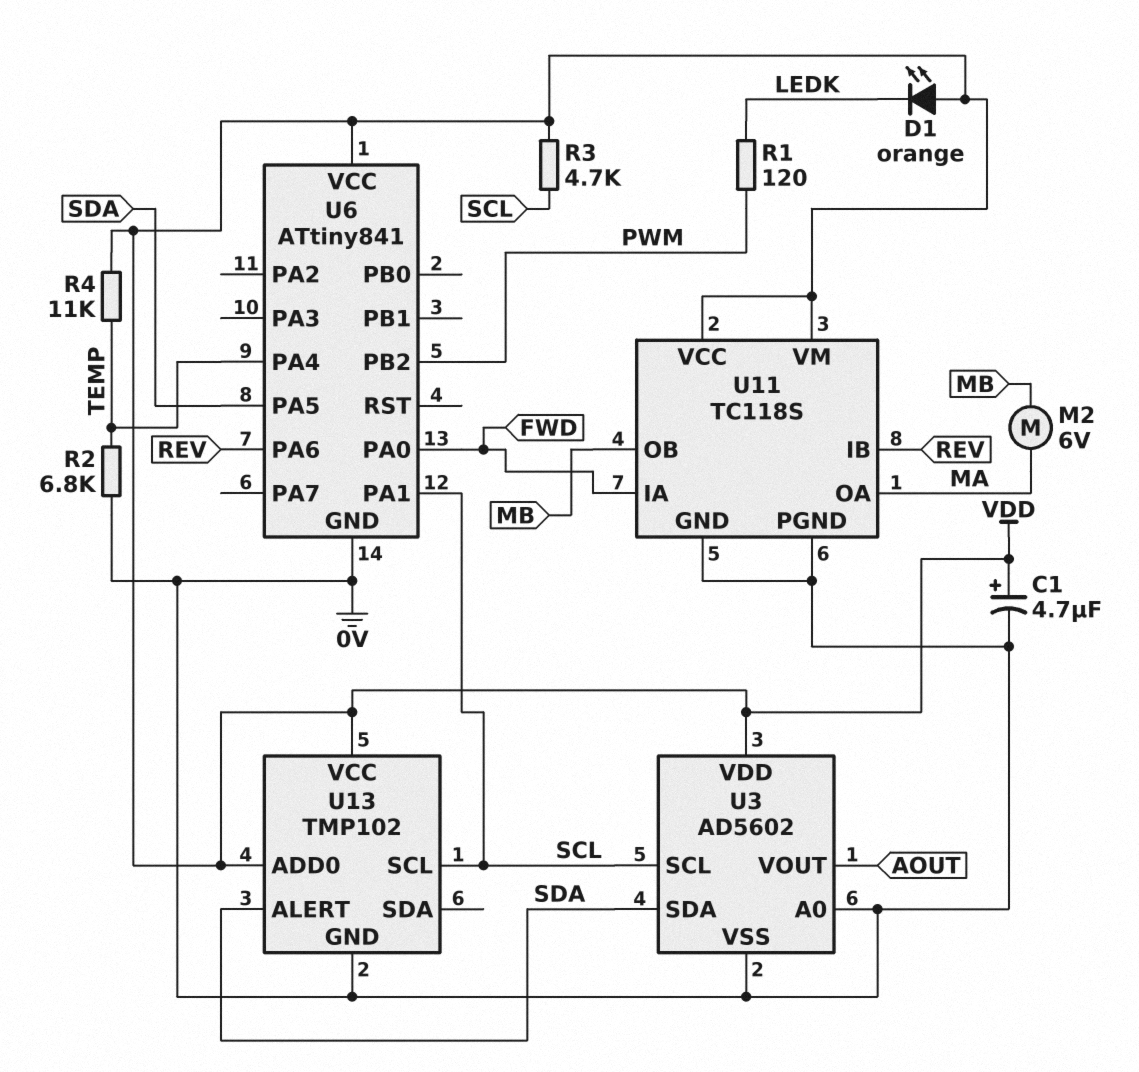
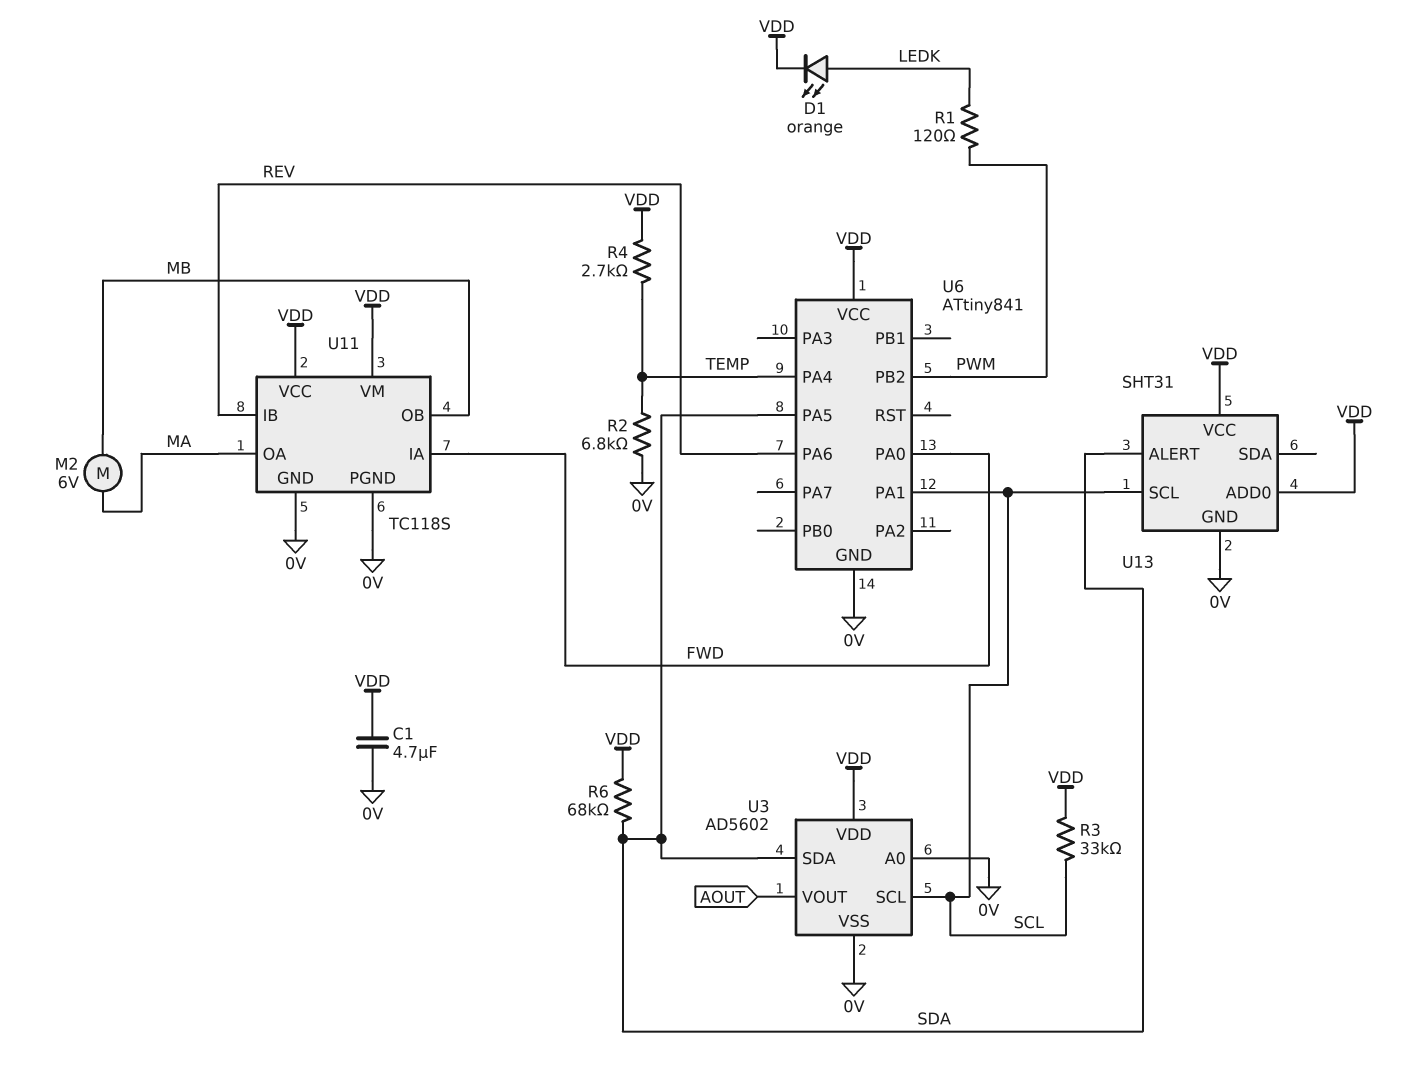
C1: 4.7uF (plus VDD, minus 0V) -> 4.7uF (0V, VDD)
D1: LED orange (A VDD, K LEDK) -> LED orange (A LEDK, K VDD)
R3: 4.7k (SCL, VDD) -> 33k (SCL, VDD)
R4: 11k (TEMP, VDD) -> 2.7k (TEMP, VDD)
R6: none -> 68k (SDA, VDD)
U13: TMP102 -> SHT31

